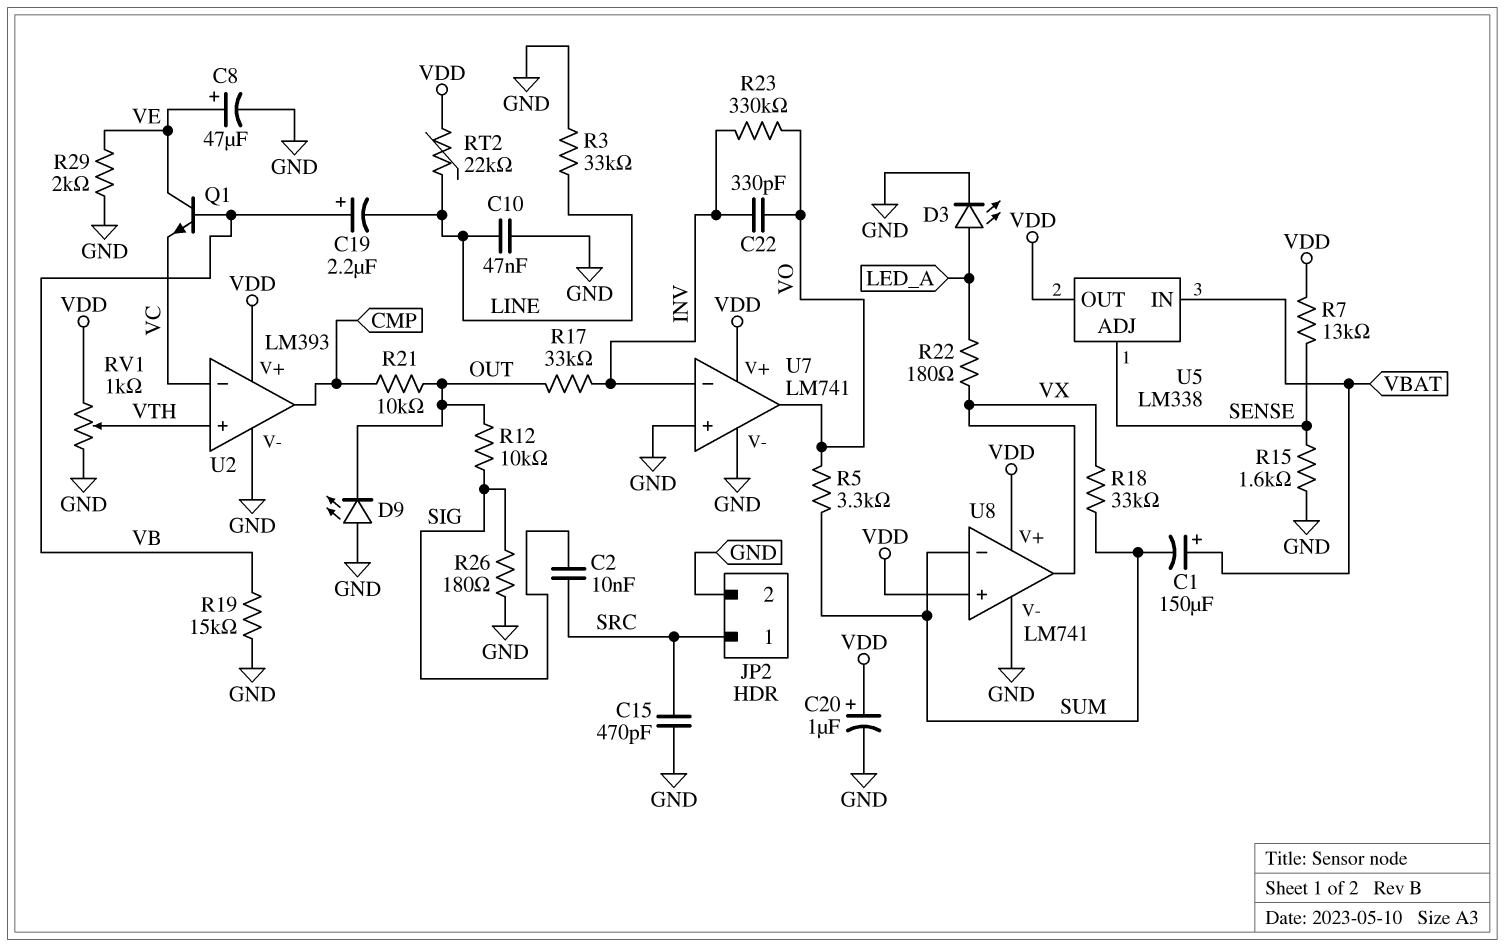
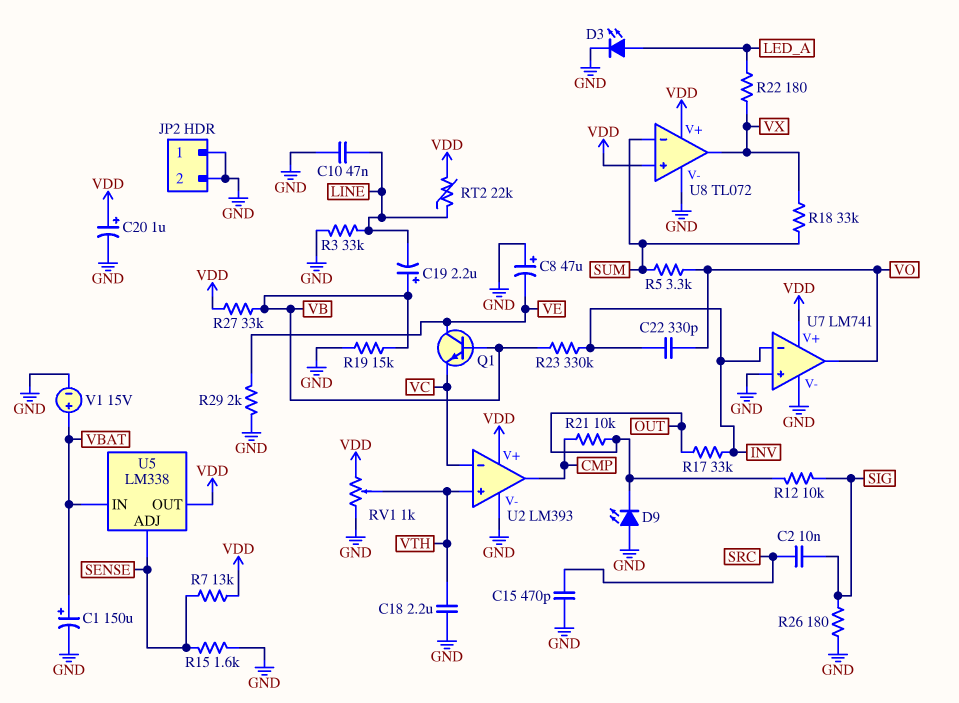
C1: 150uF (plus VBAT, minus SUM) -> 150uF (plus VBAT, minus GND)
C8: 47uF (plus VE, minus GND) -> 47uF (plus GND, minus VE)
C18: none -> 2.2uF (GND, VTH)
JP2 pin 1: SRC -> GND
R23: 330k (INV, VO) -> 330k (INV, VB)
R27: none -> 33k (VB, VDD)
U8: LM741 -> TL072
V1: none -> 15V (plus VBAT, minus GND)

